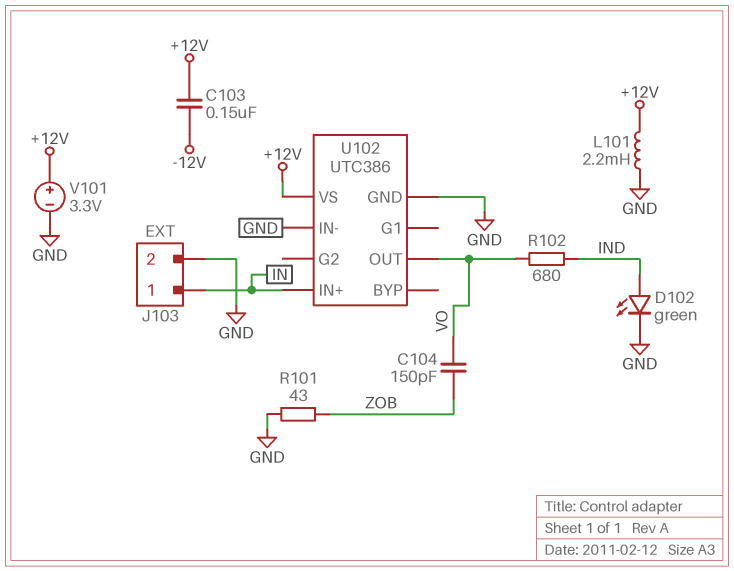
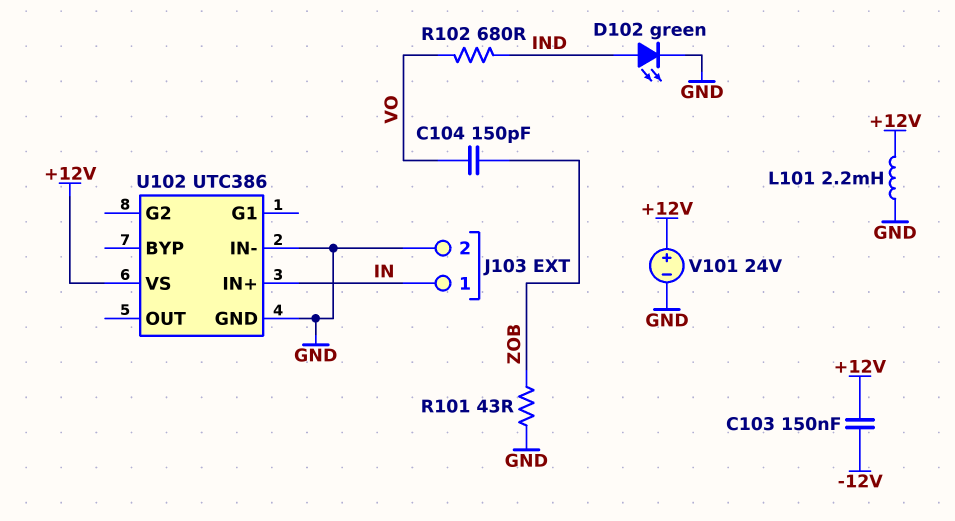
U102 pin OUT: VO -> none
V101: 3.3V (plus +12V, minus GND) -> 24V (plus +12V, minus GND)

